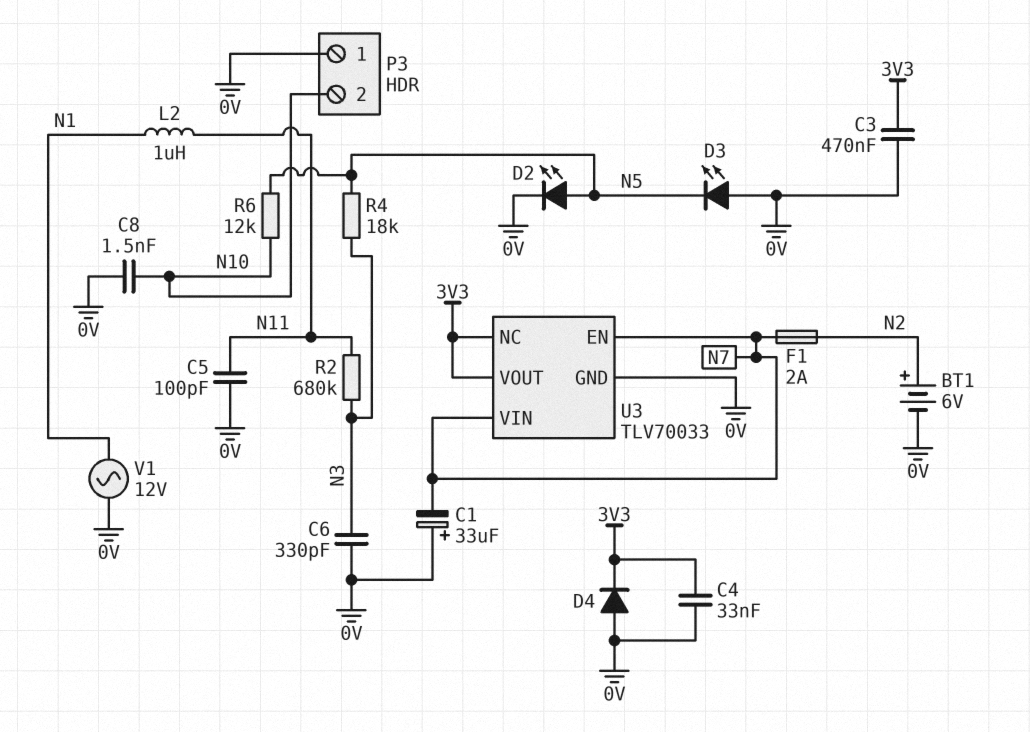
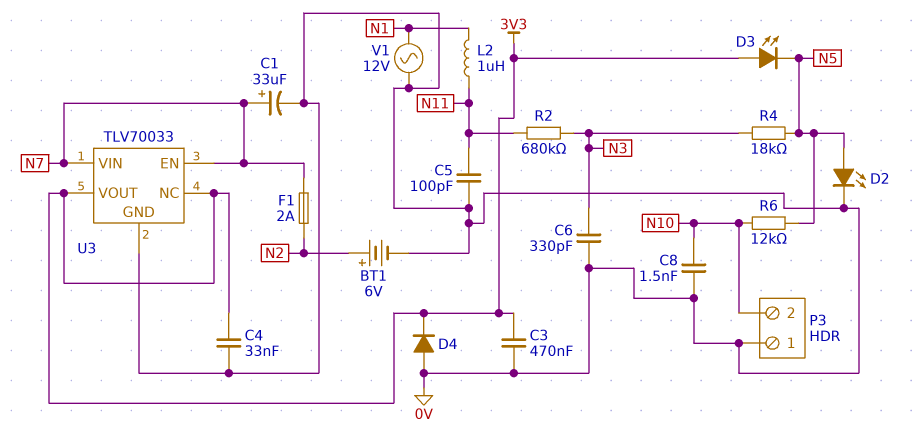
C1: 33uF (plus 0V, minus N7) -> 33uF (plus N7, minus 0V)
D3: LED (A 0V, K N5) -> LED (A 3V3, K N5)

